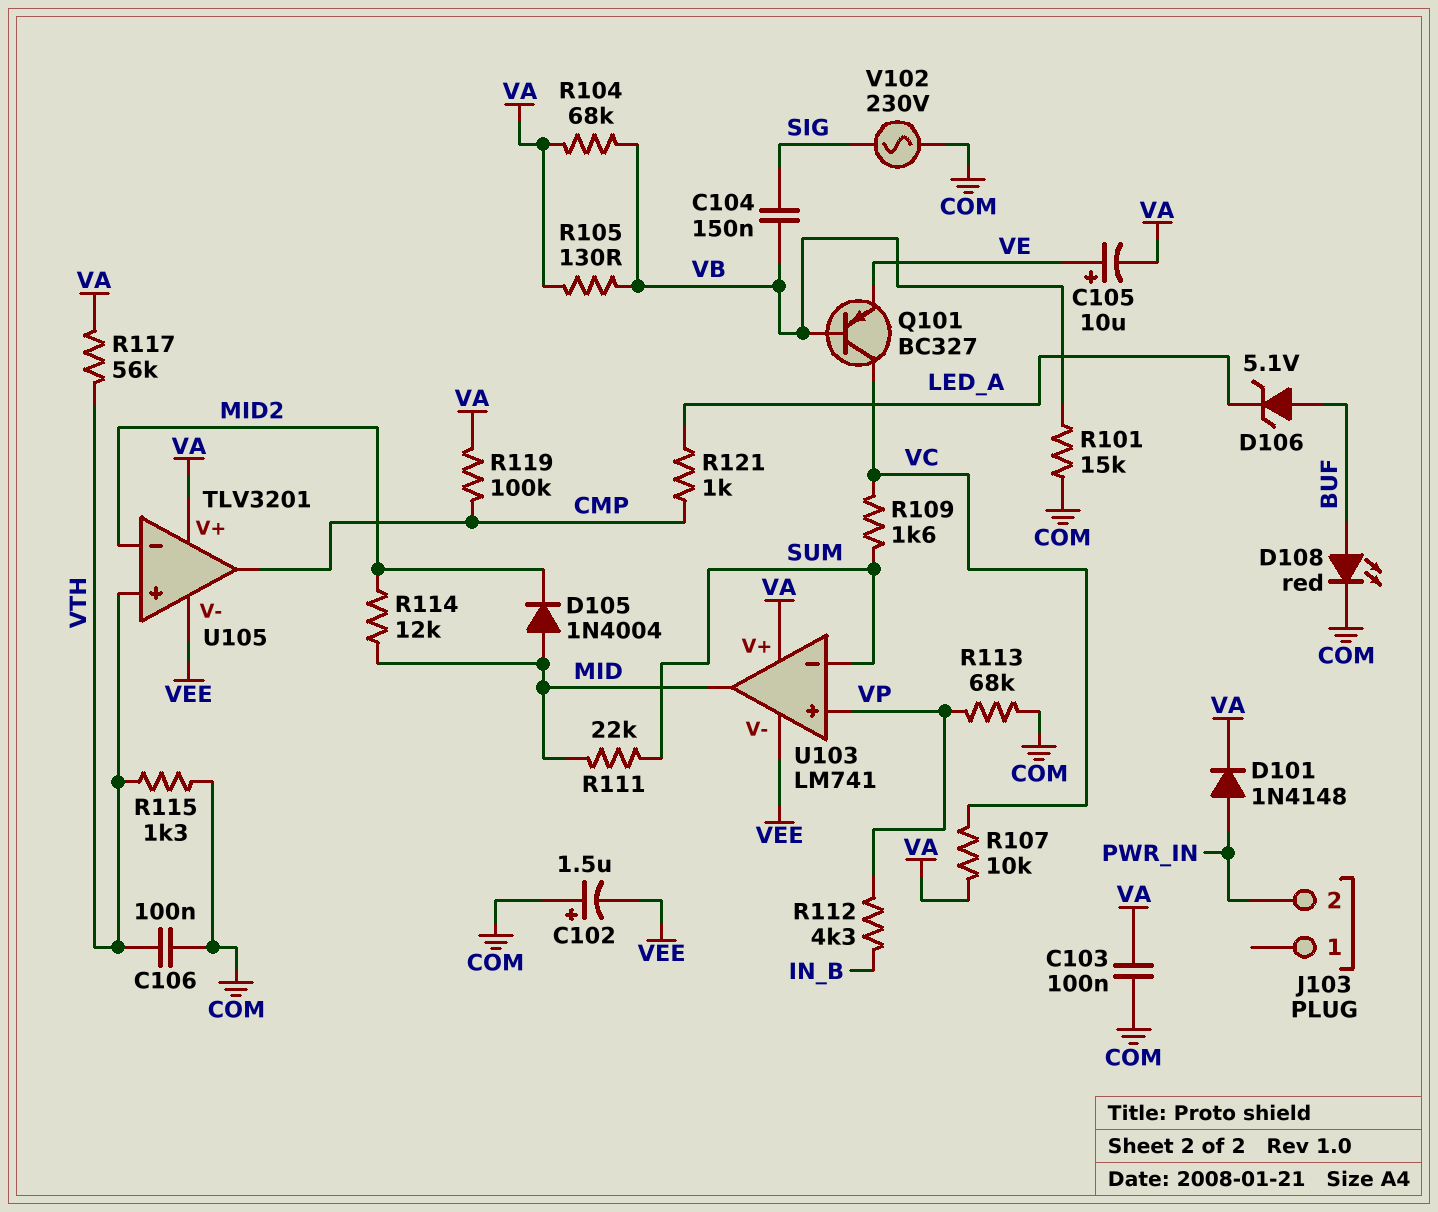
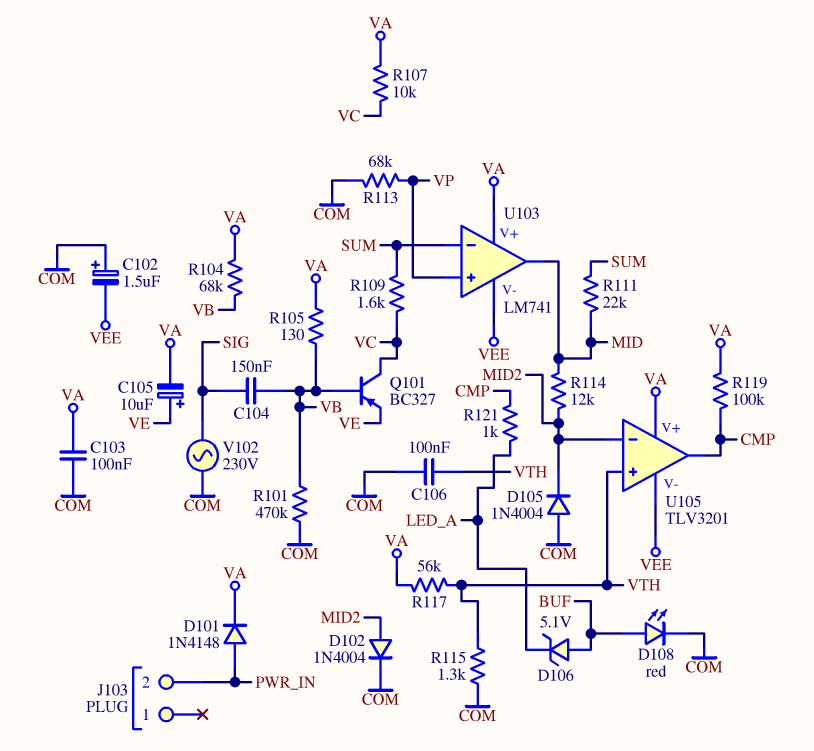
D102: none -> diode 1N4004 (A MID2, K COM)
D105: diode 1N4004 (A MID, K MID2) -> diode 1N4004 (A COM, K MID2)
R101: 15k (COM, VB) -> 470k (COM, VB)
R112: 4.3k (IN_B, VP) -> none

